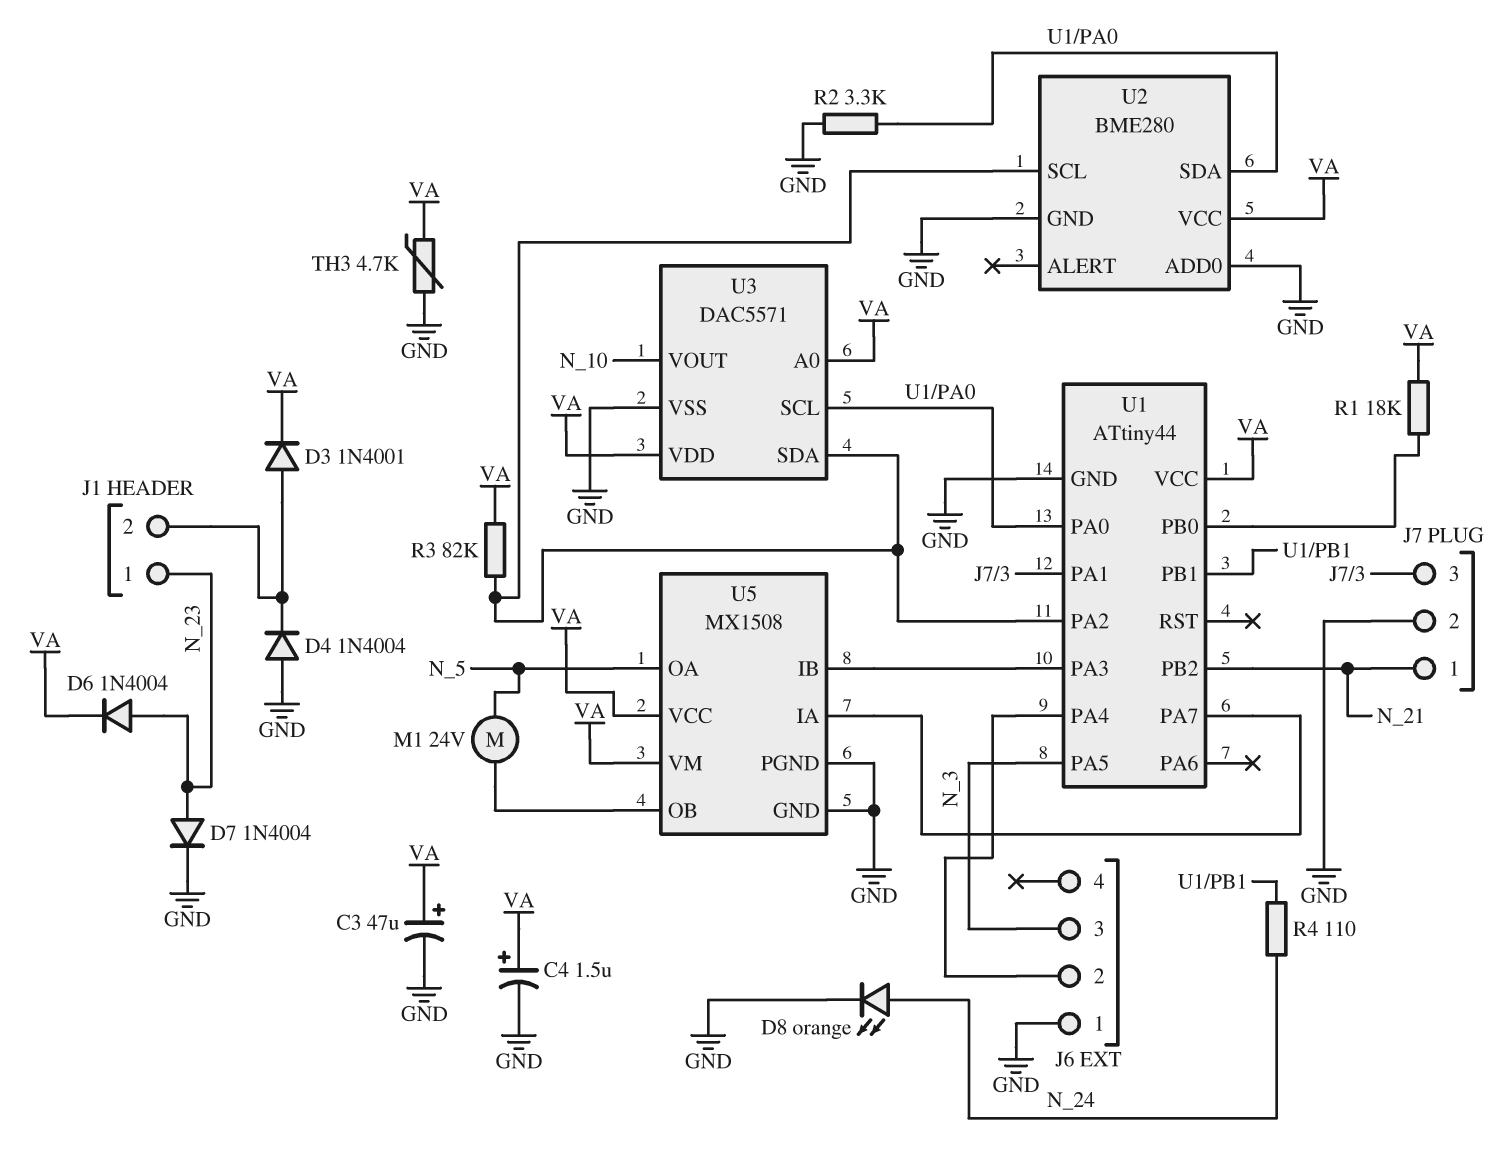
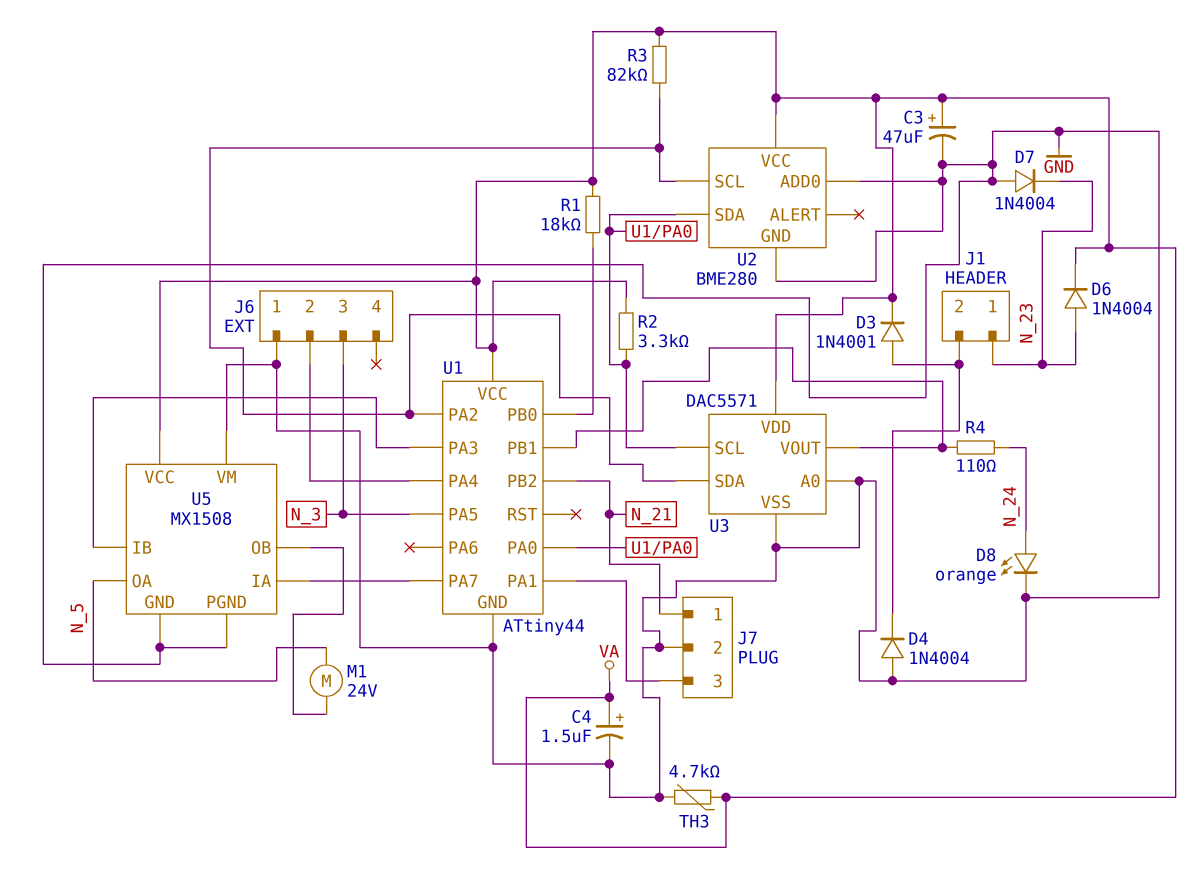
D7: diode 1N4004 (A N_23, K GND) -> diode 1N4004 (A GND, K N_23)
R2: 3.3k (GND, U1/PA0) -> 3.3k (U1/PA0, VA)
U3 pin A0: VA -> GND
U3 pin VOUT: N_10 -> U1/PB1
U5 pin VM: VA -> GND

